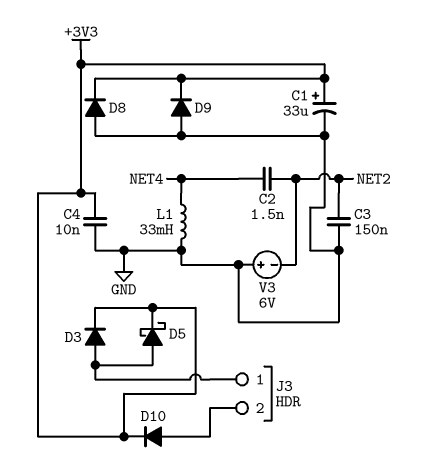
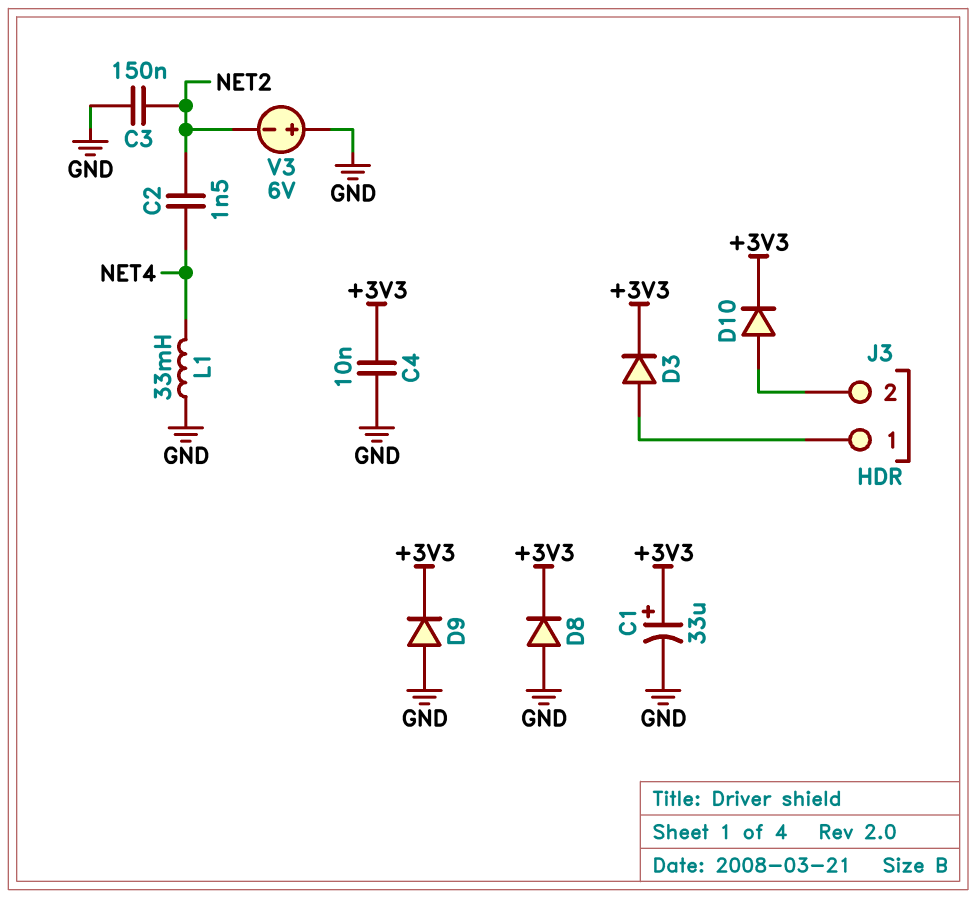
D5: schottky (A J3/1, K +3V3) -> none

